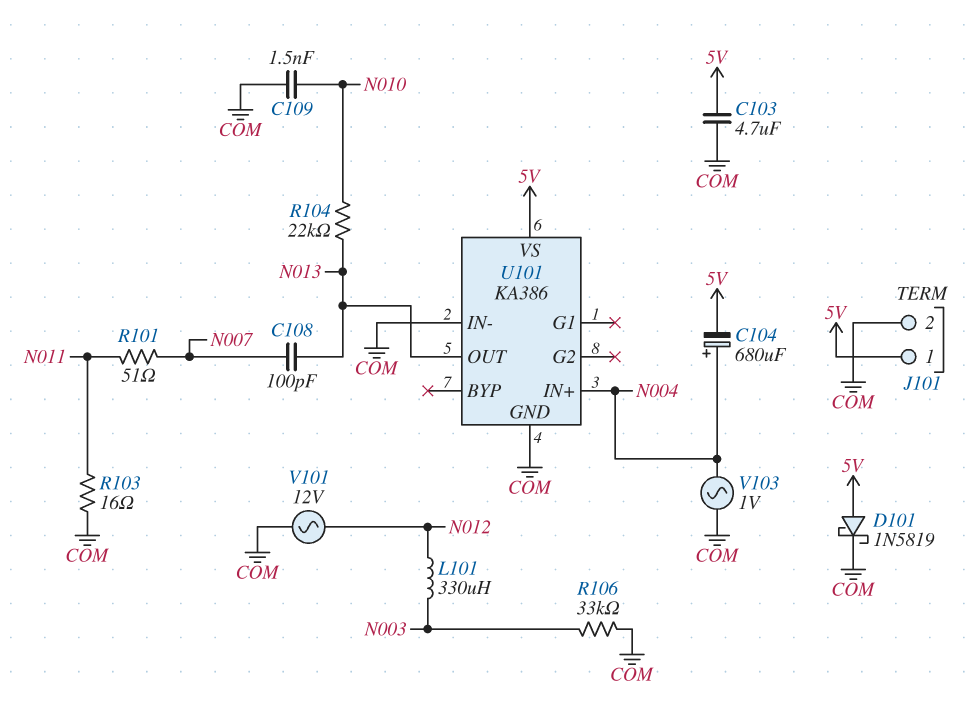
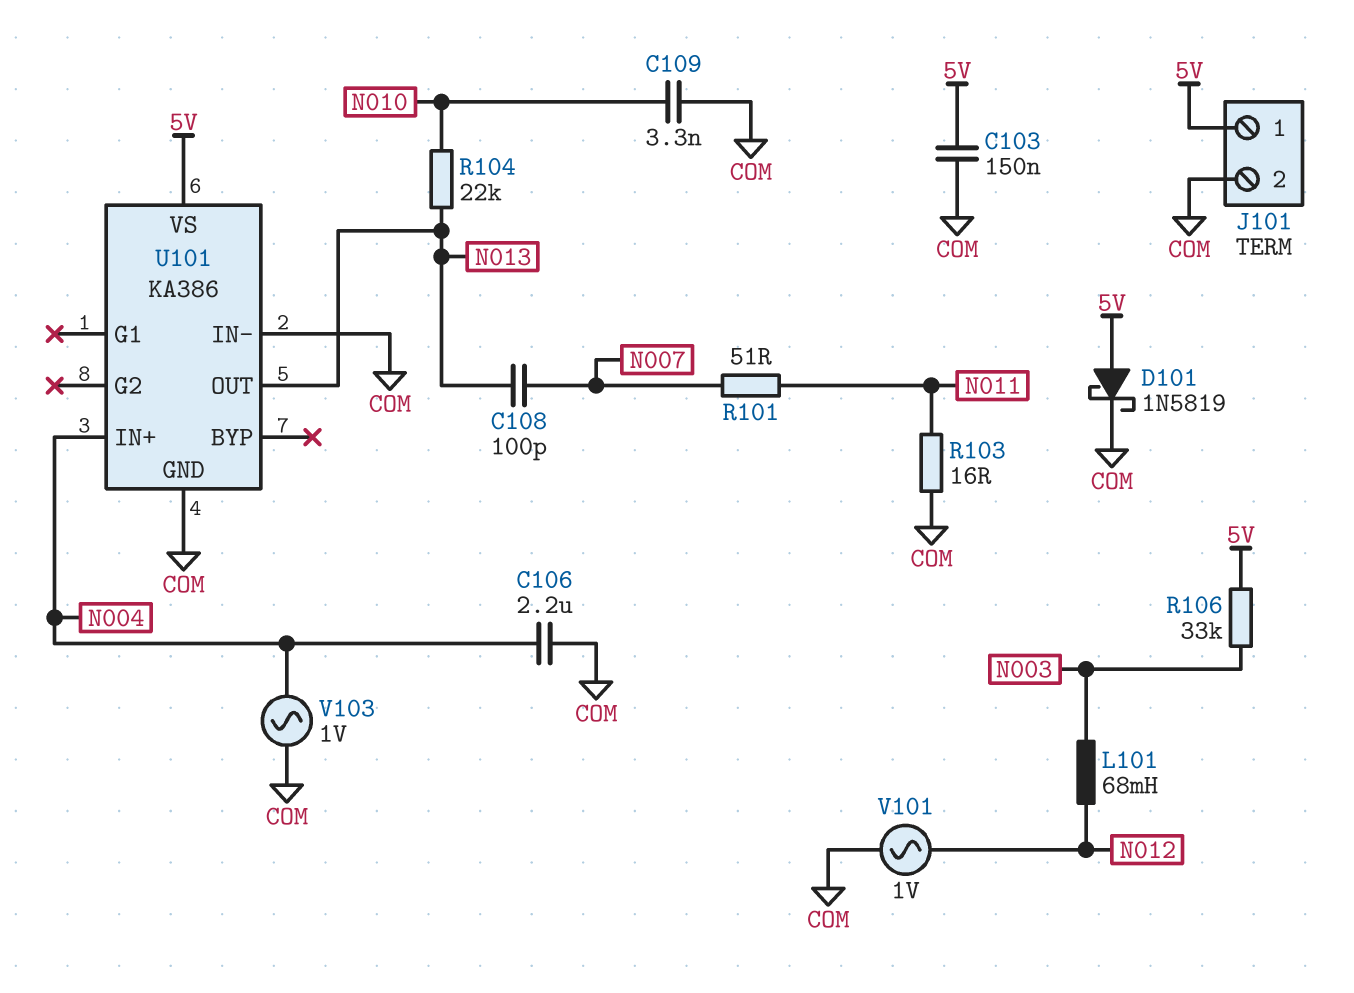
C103: 4.7uF (5V, COM) -> 150nF (5V, COM)
C104: 680uF (plus N004, minus 5V) -> none
C106: none -> 2.2uF (COM, N004)
C109: 1.5nF (COM, N010) -> 3.3nF (COM, N010)
L101: 330uH (N003, N012) -> 68mH (N003, N012)
R106: 33k (COM, N003) -> 33k (5V, N003)
V101: AC 12V (COM, N012) -> AC 1V (COM, N012)

